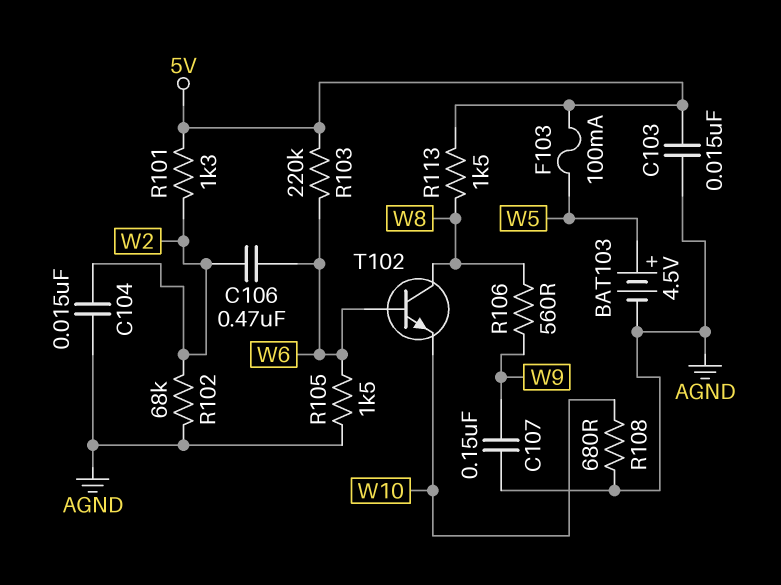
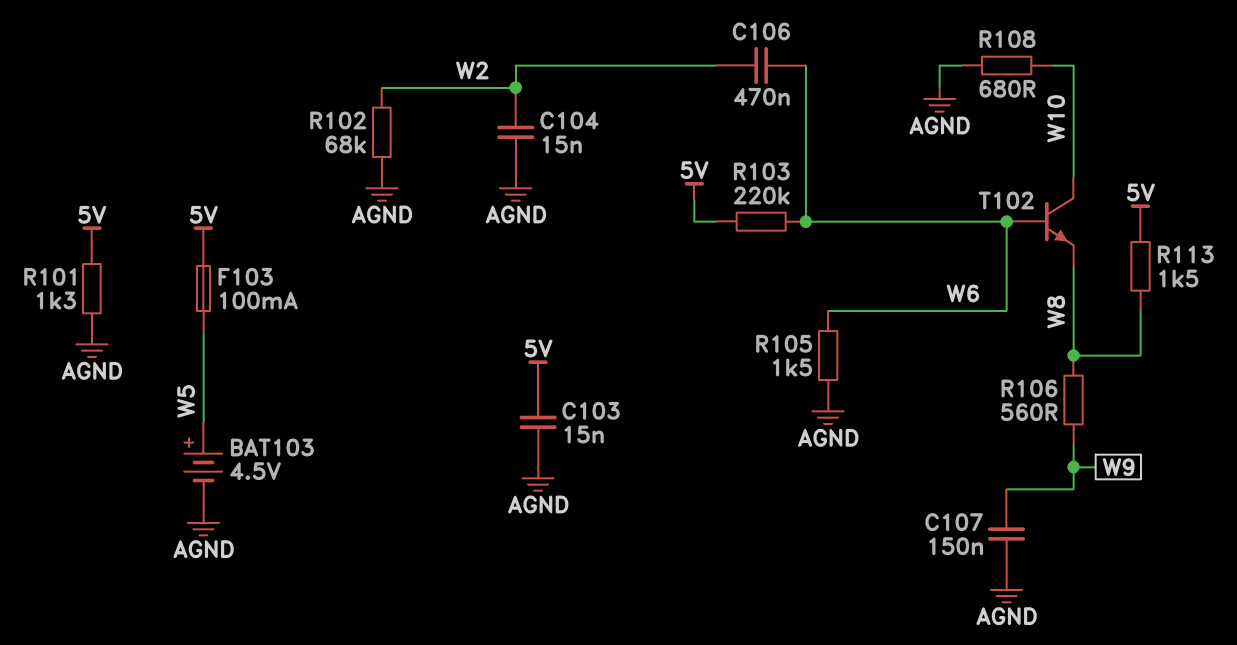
R101: 1.3k (5V, W2) -> 1.3k (5V, AGND)
T102: NPN (B W6, C W8, E W10) -> NPN (B W6, C W10, E W8)

